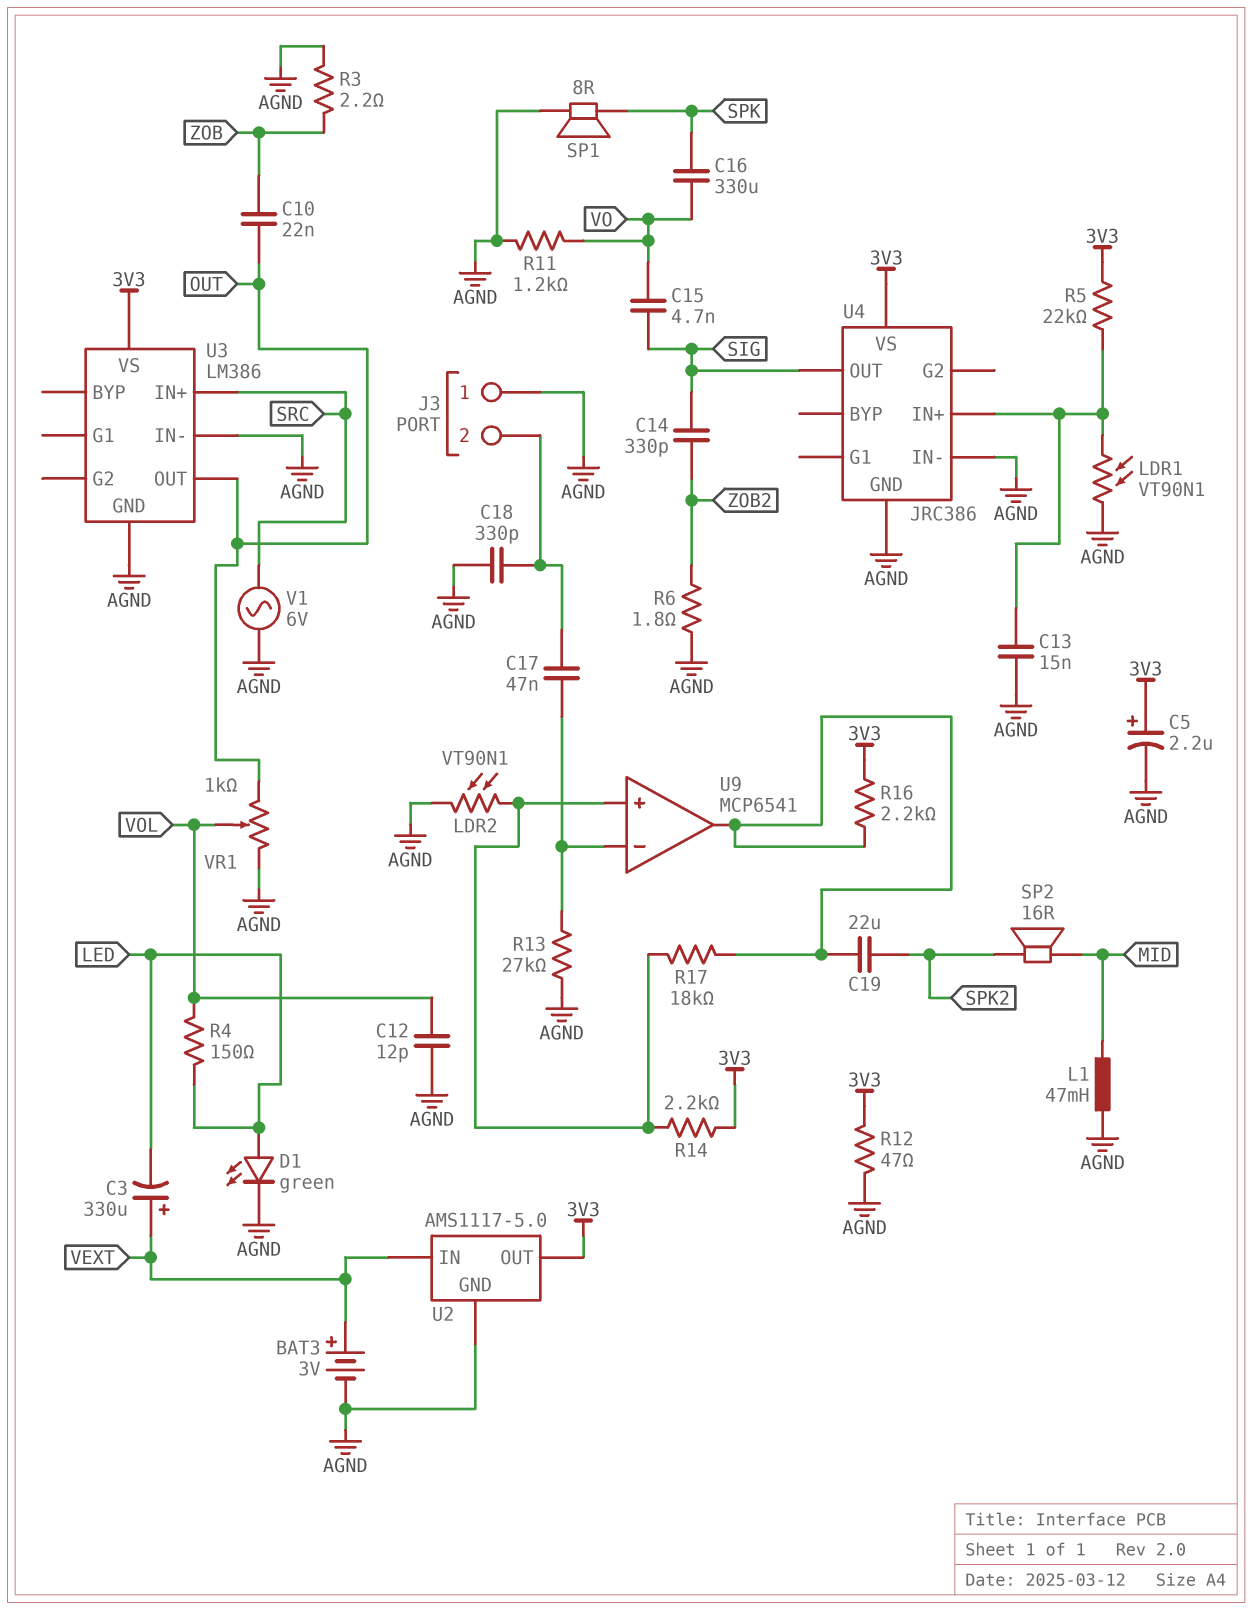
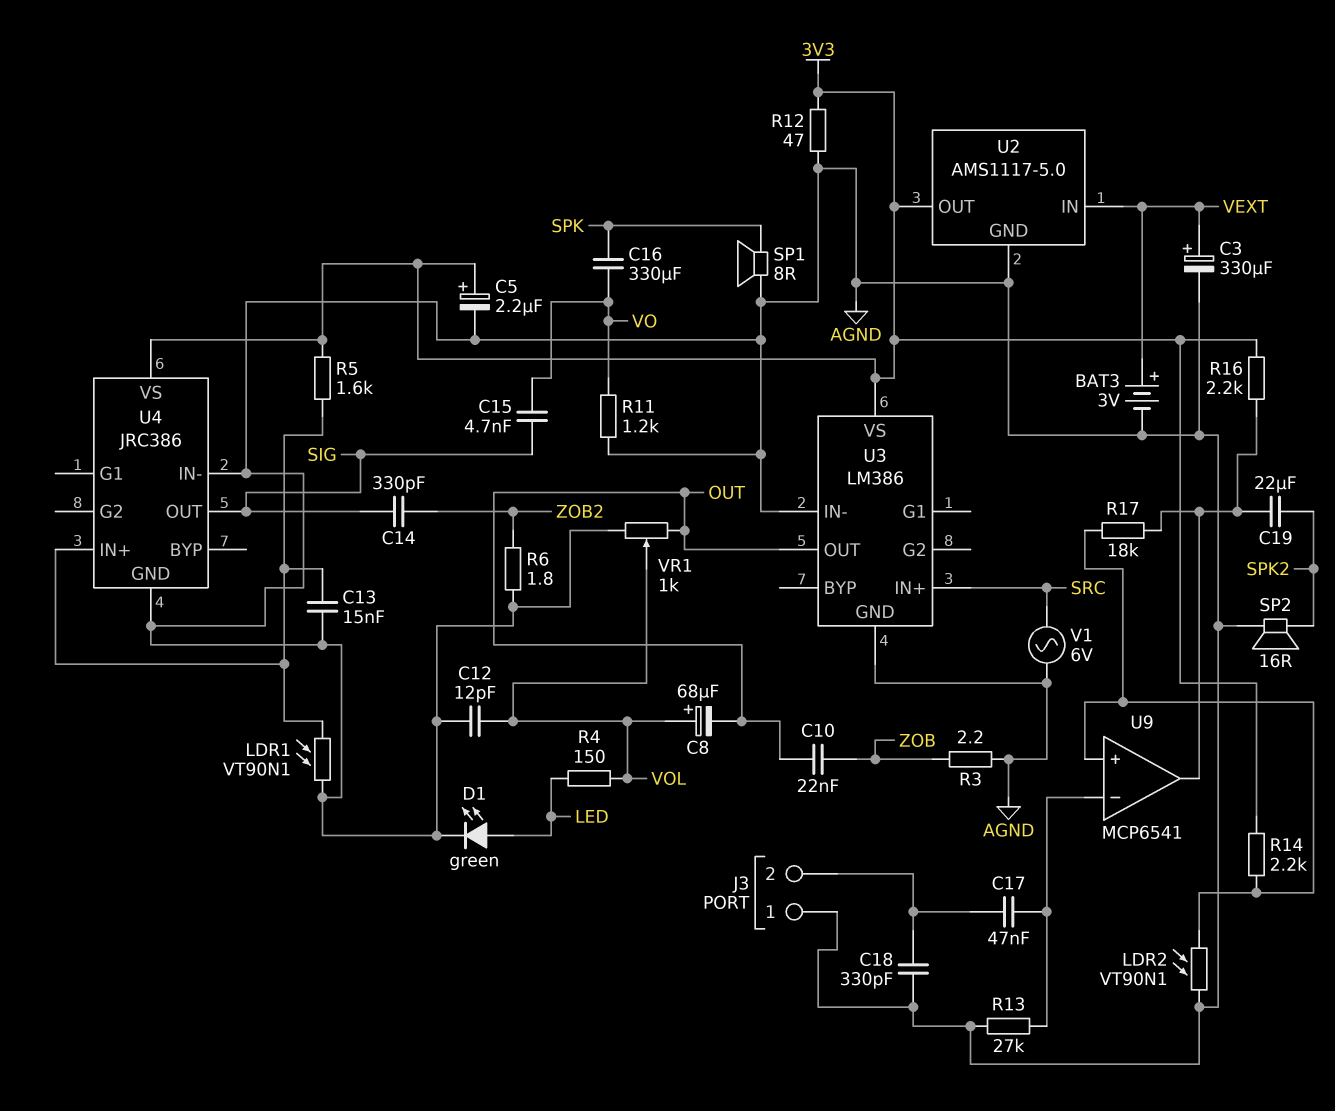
C3: 330uF (plus VEXT, minus LED) -> 330uF (plus VEXT, minus AGND)
C8: none -> 68uF (plus VOL, minus OUT)
L1: 47mH (AGND, MID) -> none
R5: 22k (3V3, U4/IN+) -> 1.6k (3V3, U4/IN+)
SP2: speaker 16R (MID, SPK2) -> speaker 16R (AGND, SPK2)

